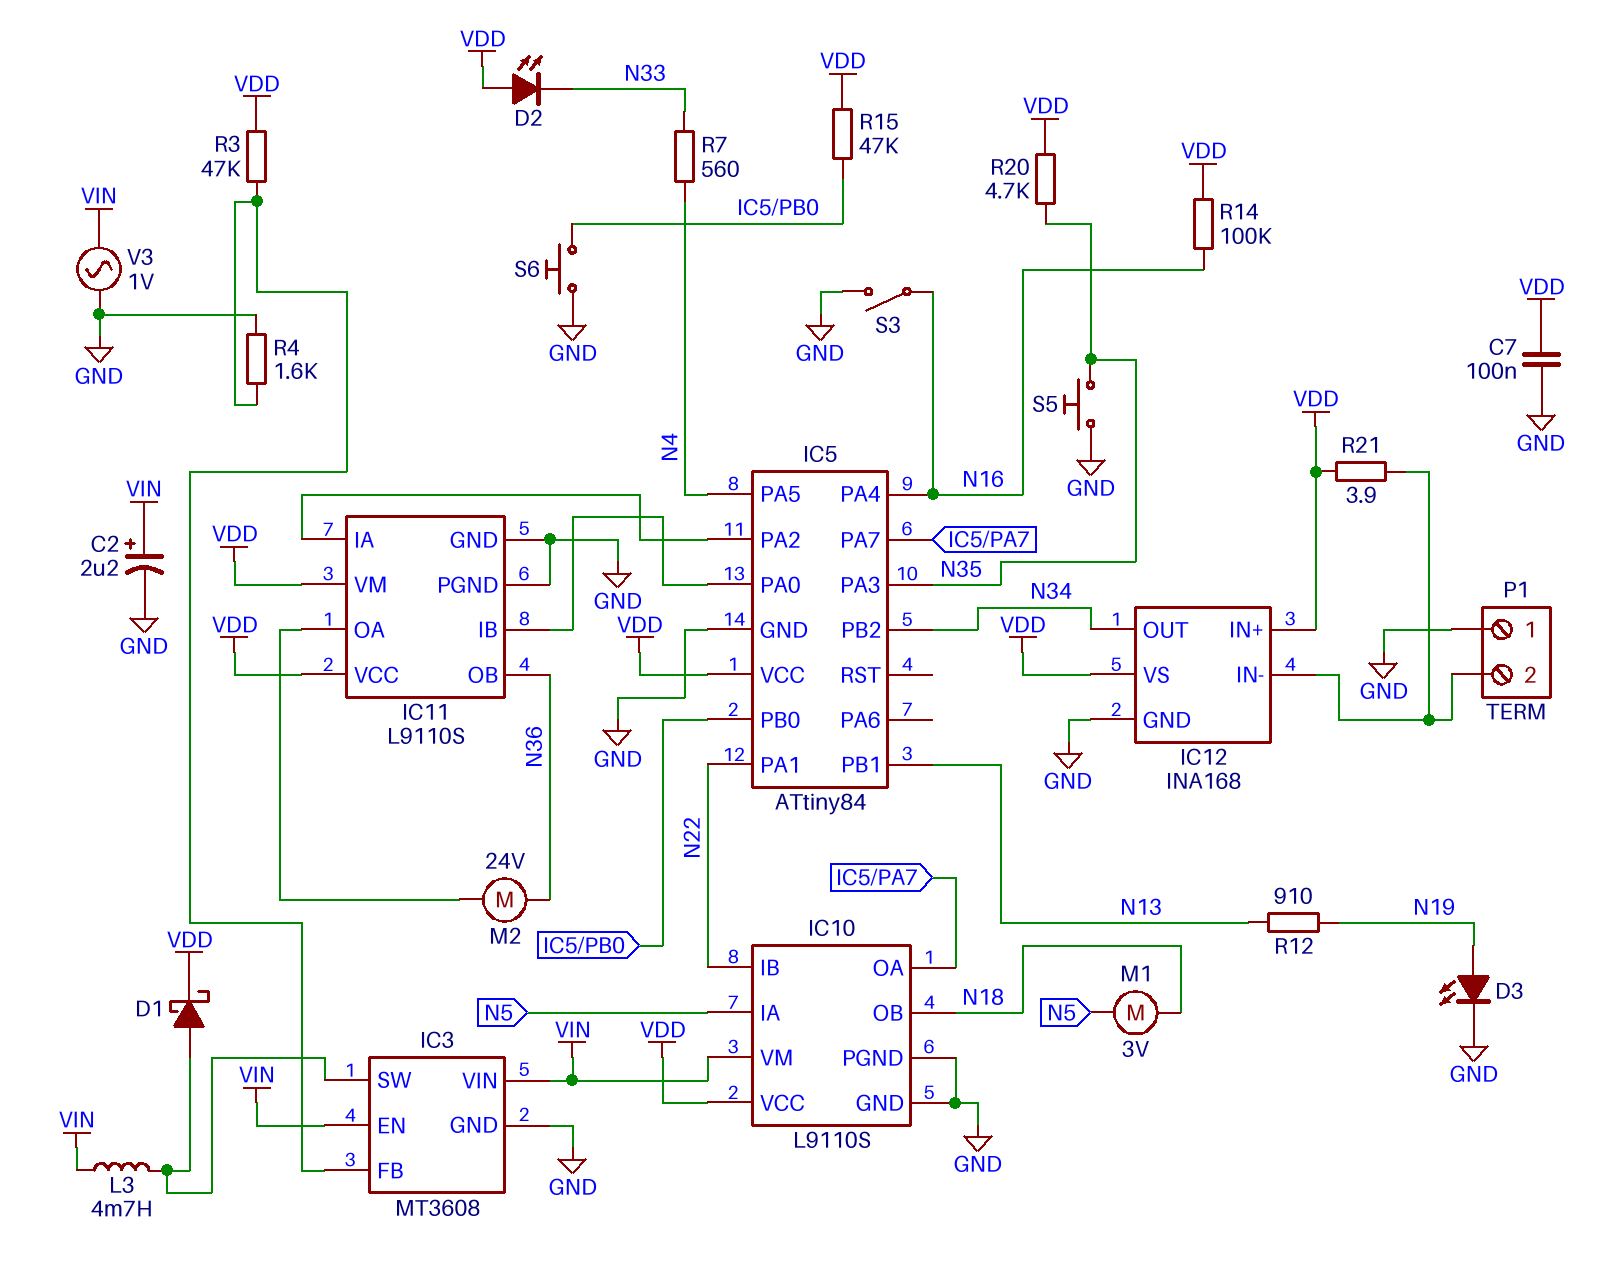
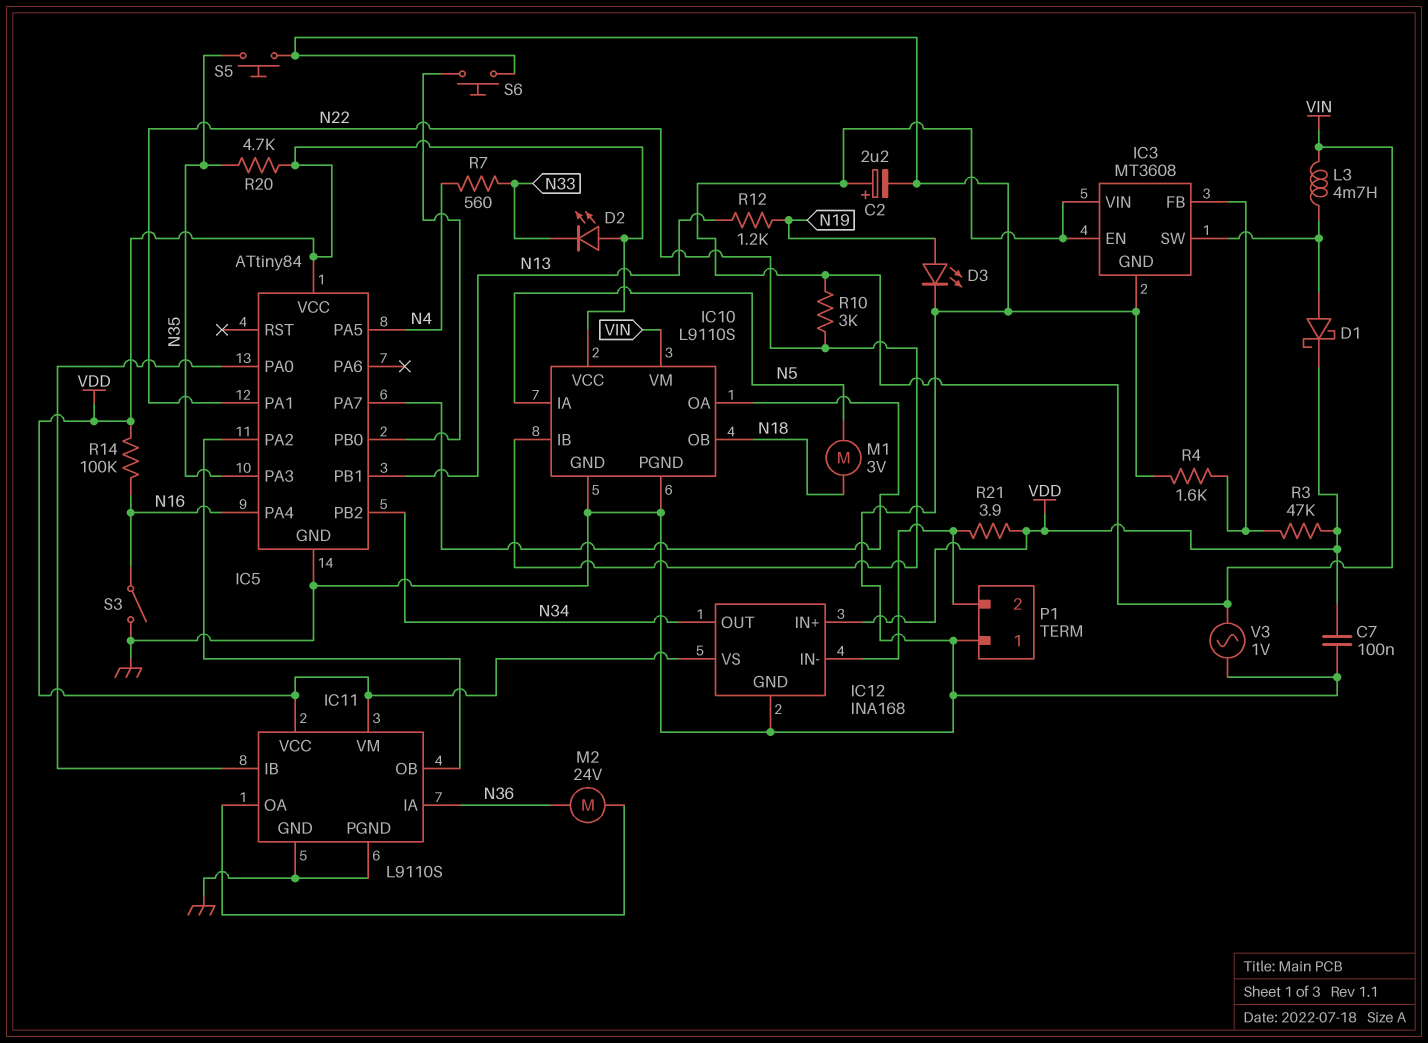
IC11 pin IA: IC5/PA2 -> N36
IC11 pin OB: N36 -> IC5/PA2
R10: none -> 3k (N22, VIN)
R12: 910 (N13, N19) -> 1.2k (N13, N19)
R15: 47k (IC5/PB0, VDD) -> none

